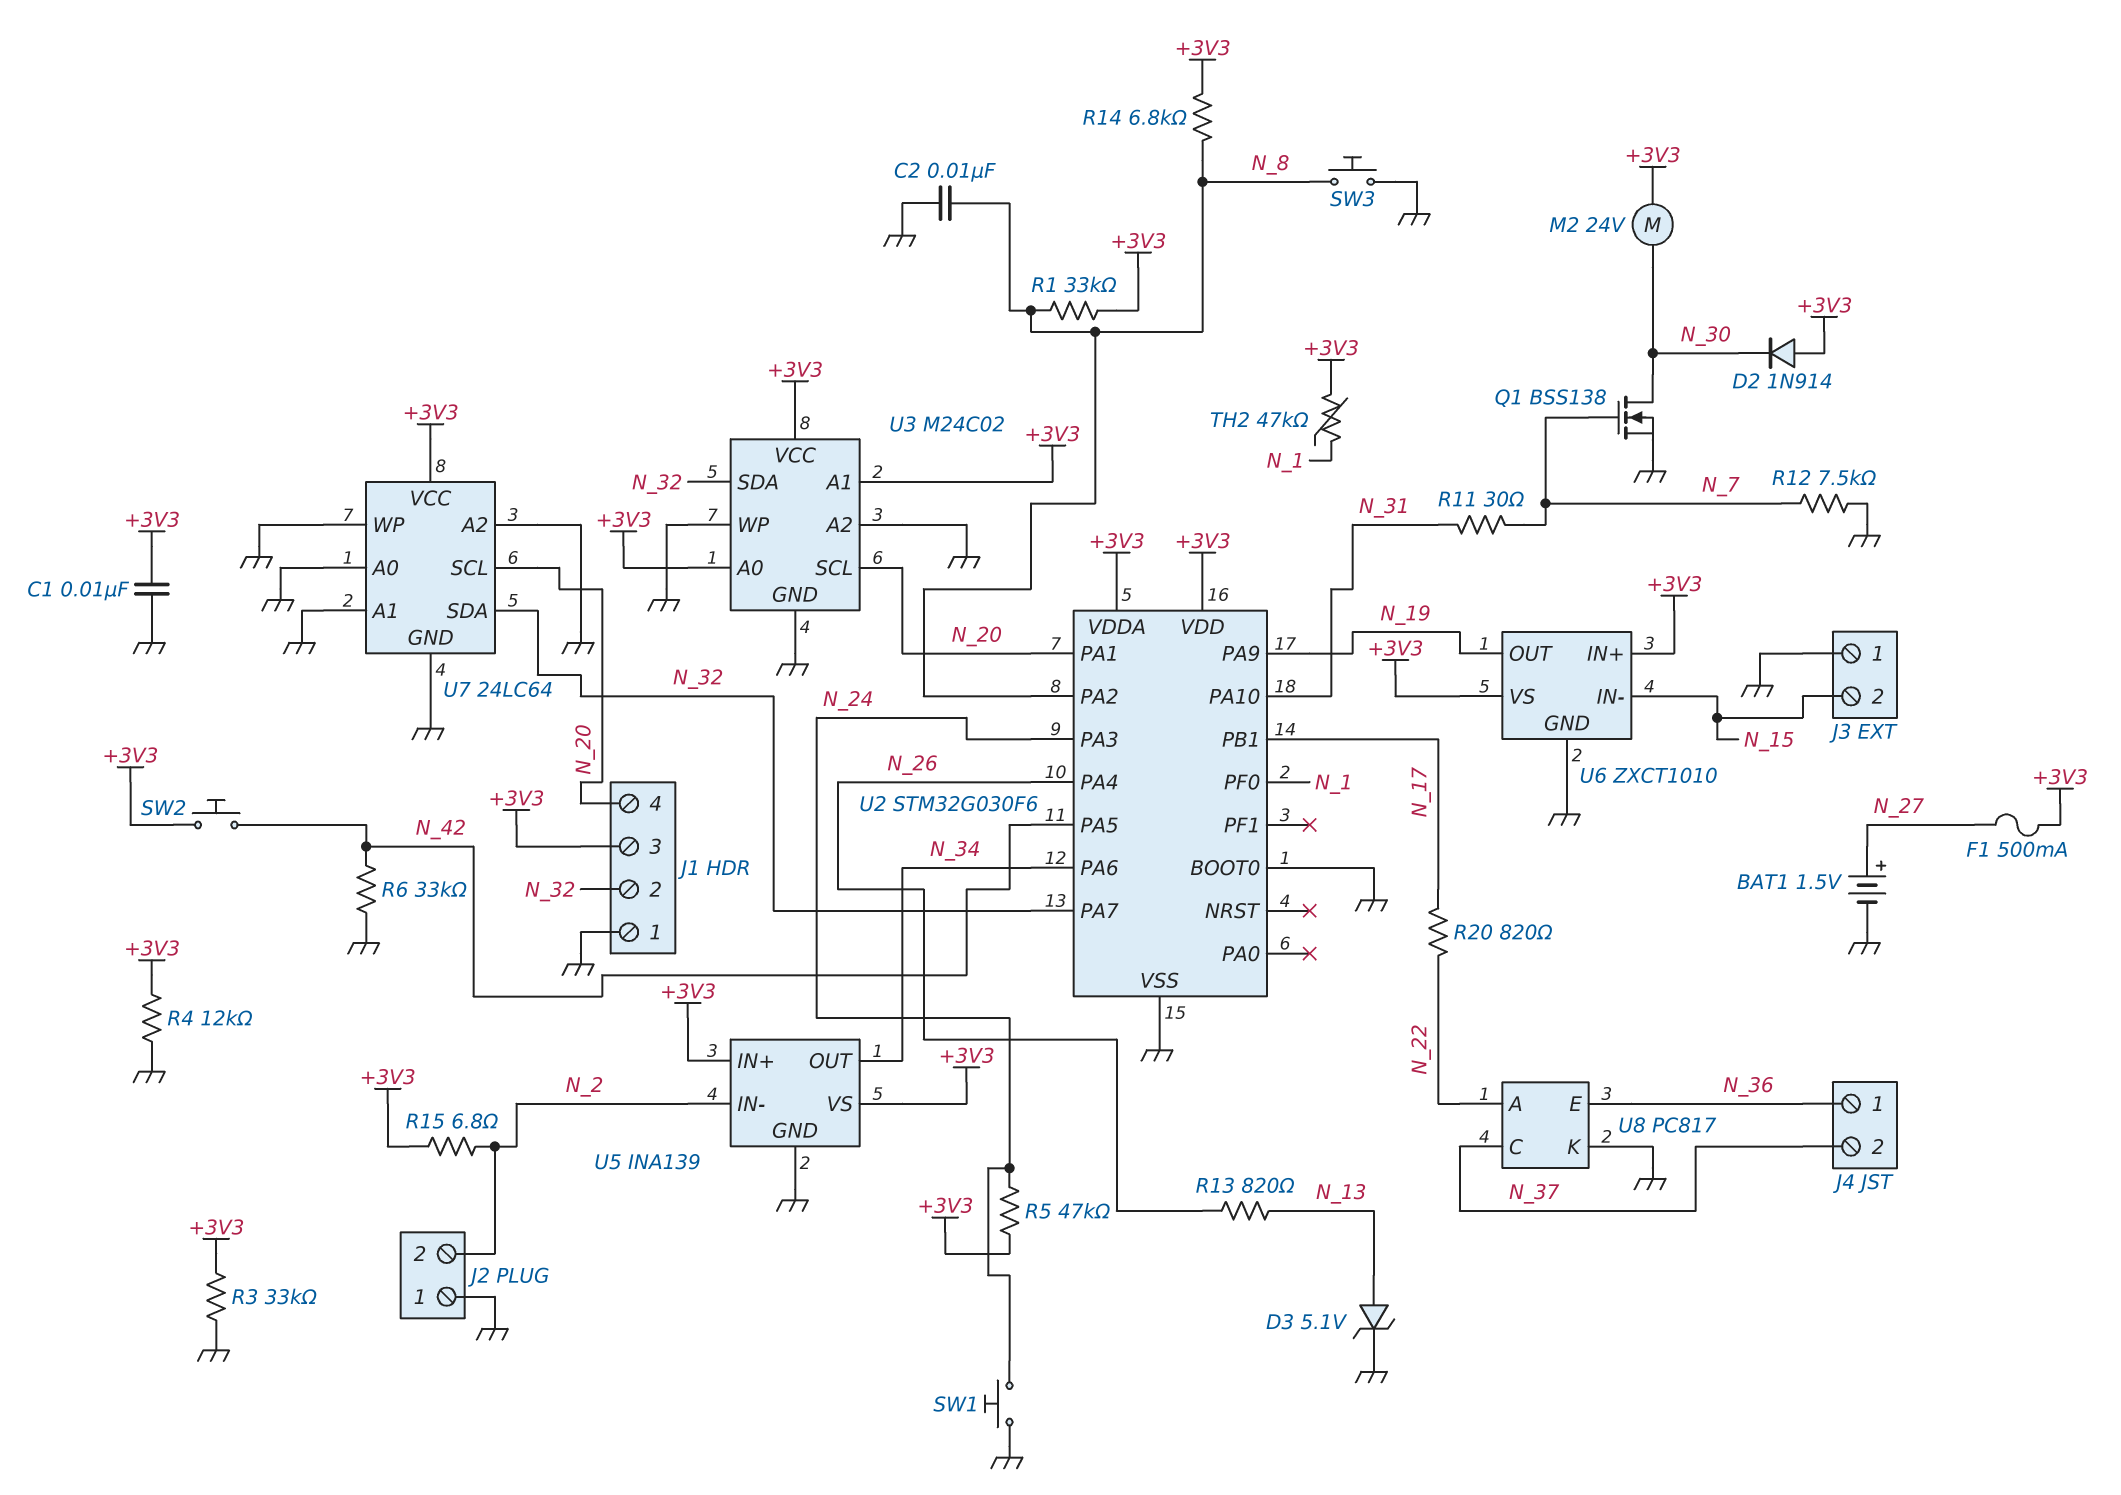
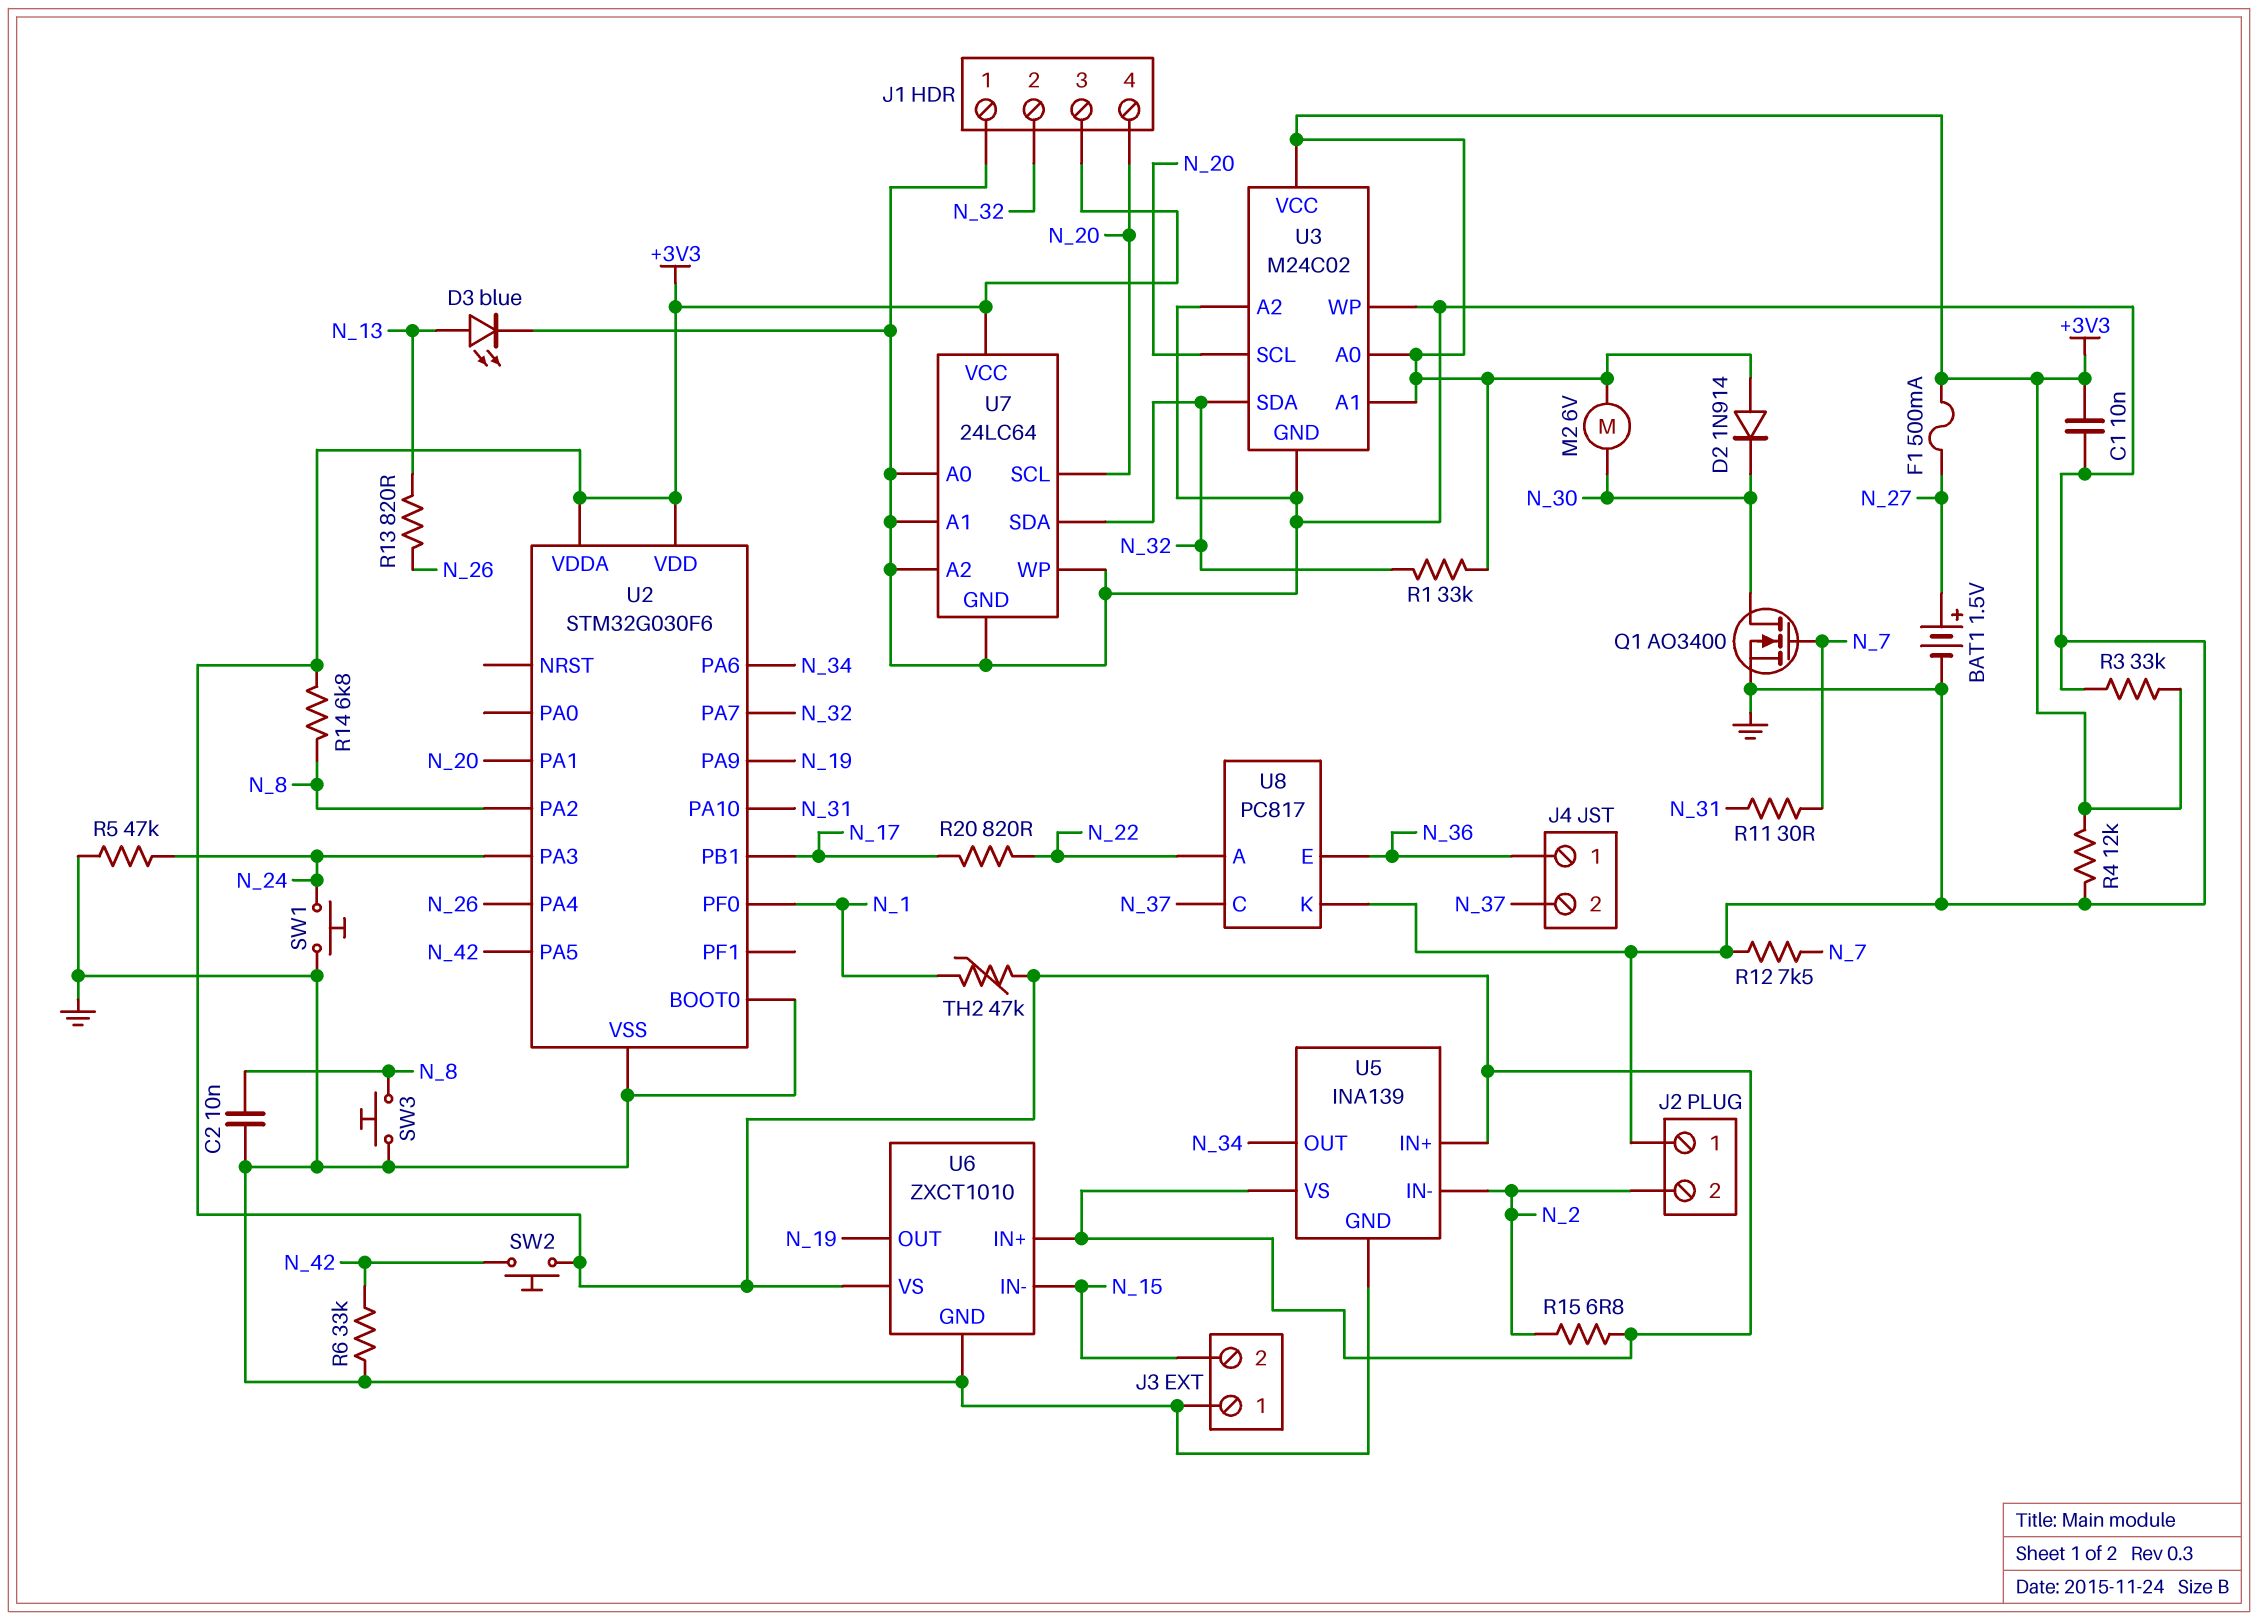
D3: zener 5.1V (A N_13, K GND) -> LED blue (A N_13, K GND)
M2: motor 24V (+3V3, N_30) -> motor 6V (+3V3, N_30)
Q1: NMOS BSS138 (G N_7, D N_30, S GND) -> NMOS AO3400 (G N_7, D N_30, S GND)
R1: 33k (+3V3, N_8) -> 33k (+3V3, N_32)
R5: 47k (+3V3, N_24) -> 47k (GND, N_24)

